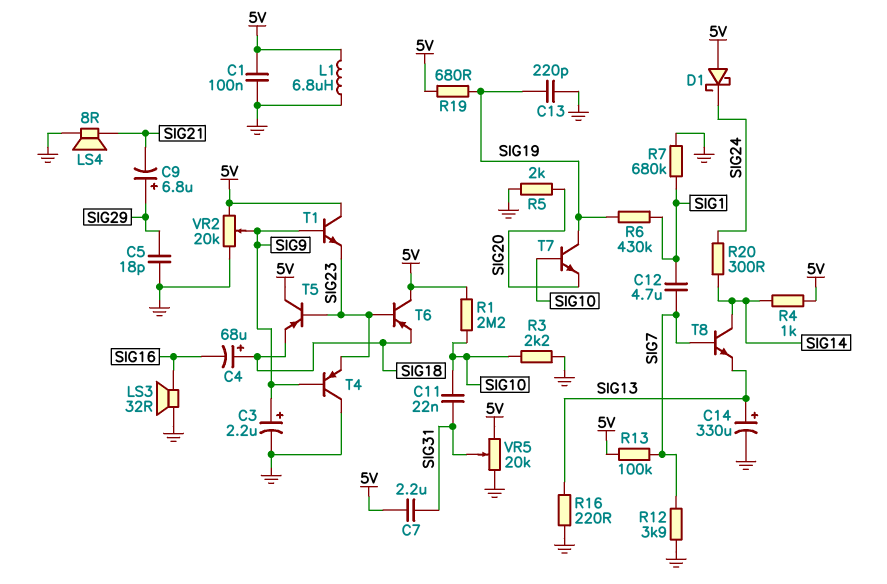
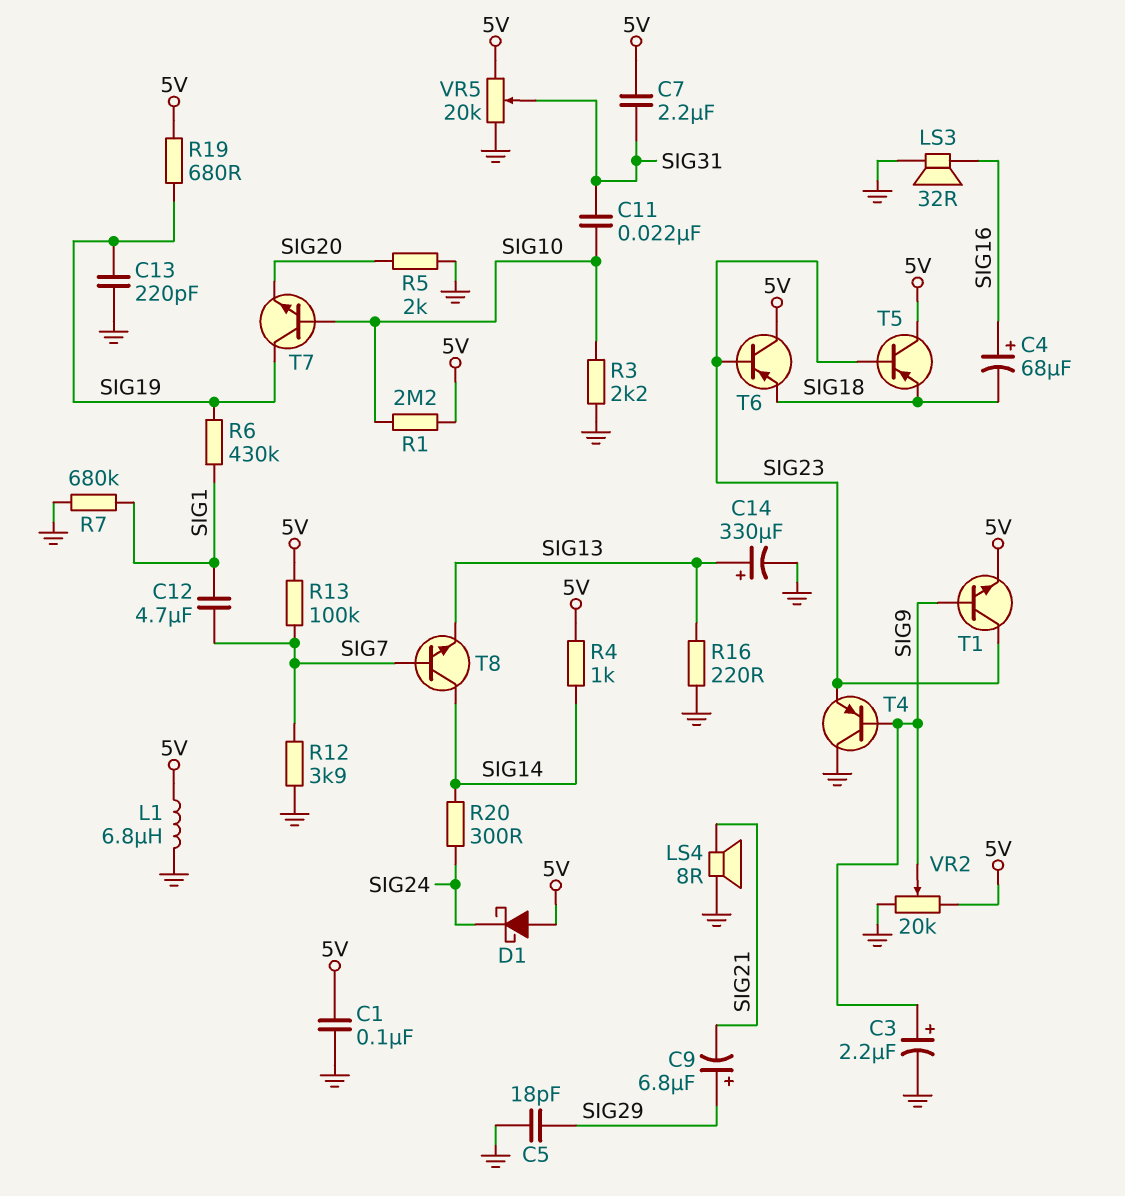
C4: 68uF (plus SIG18, minus SIG16) -> 68uF (plus SIG16, minus SIG18)
T1: NPN (B SIG9, C 5V, E SIG23) -> NPN (B SIG9, C SIG23, E 5V)

